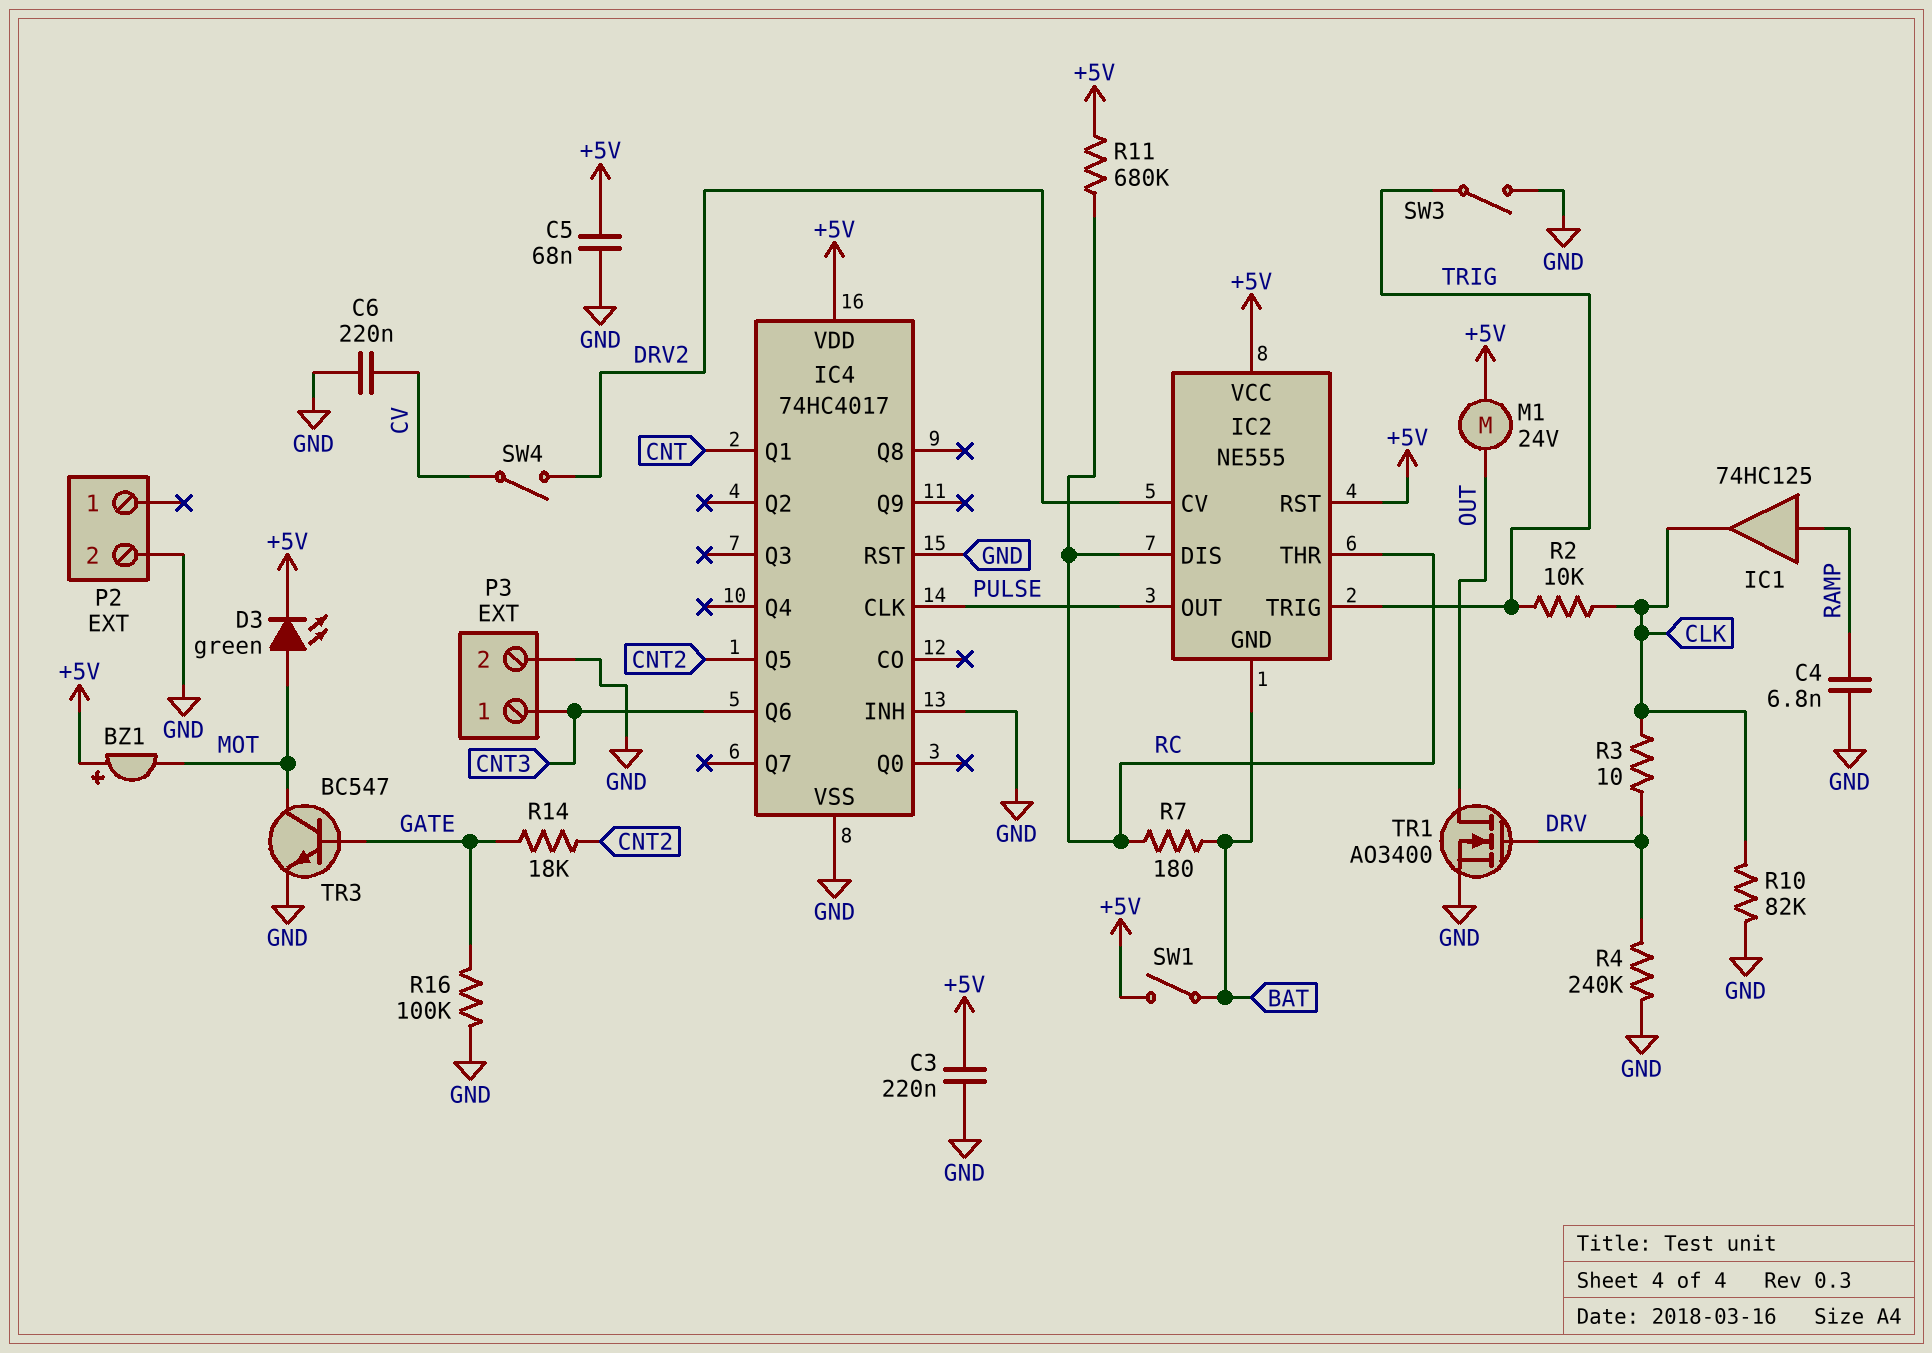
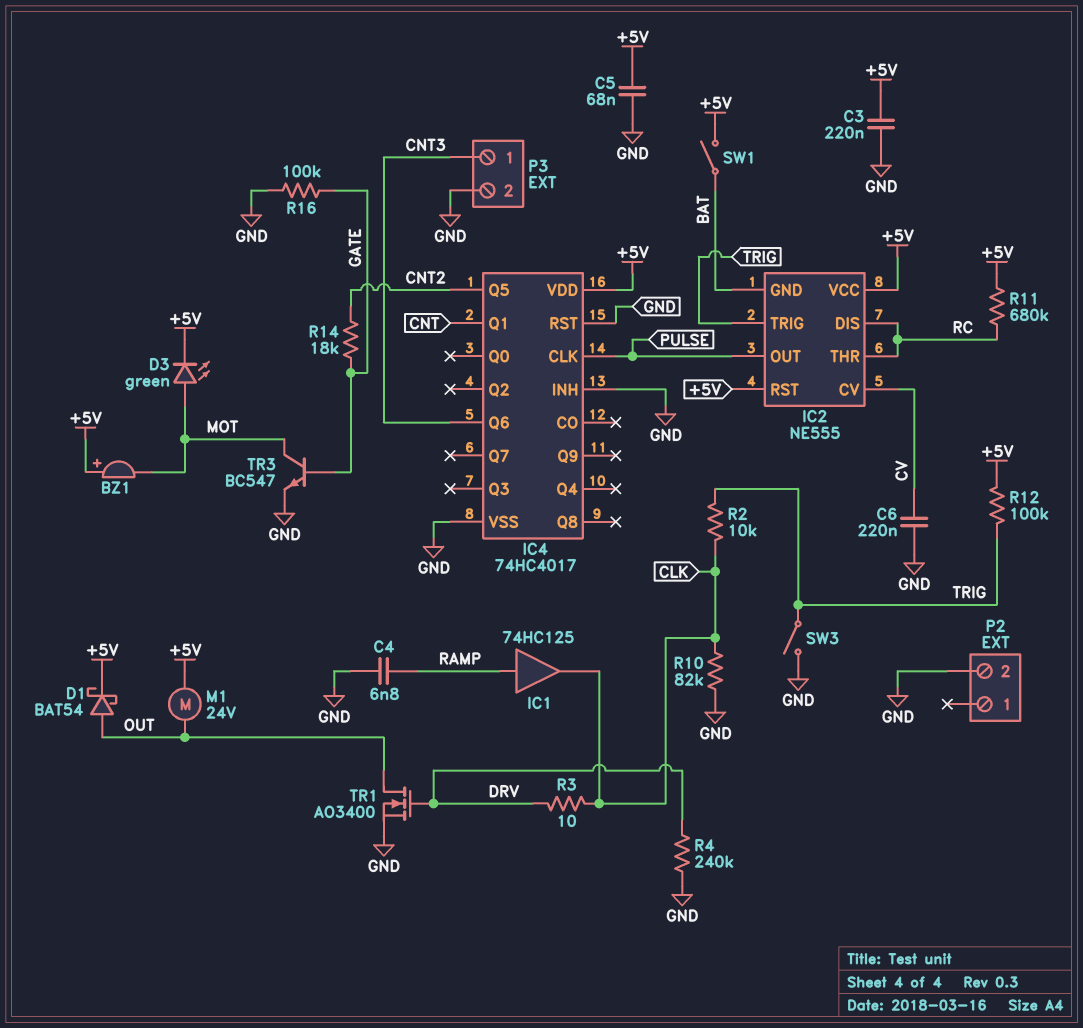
D1: none -> schottky BAT54 (A OUT, K +5V)
IC2 pin CV: DRV2 -> CV
R7: 180 (BAT, RC) -> none
R12: none -> 100k (+5V, TRIG)
SW4: switch (CV, DRV2) -> none

